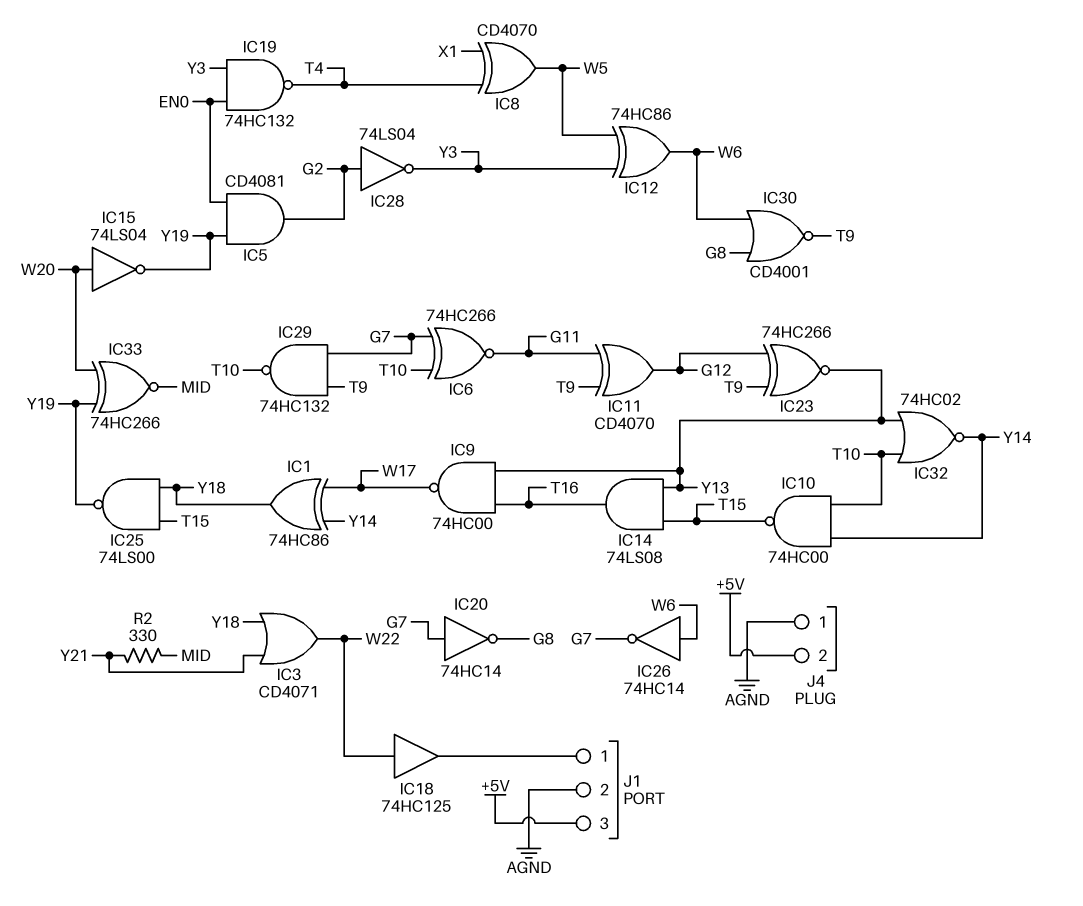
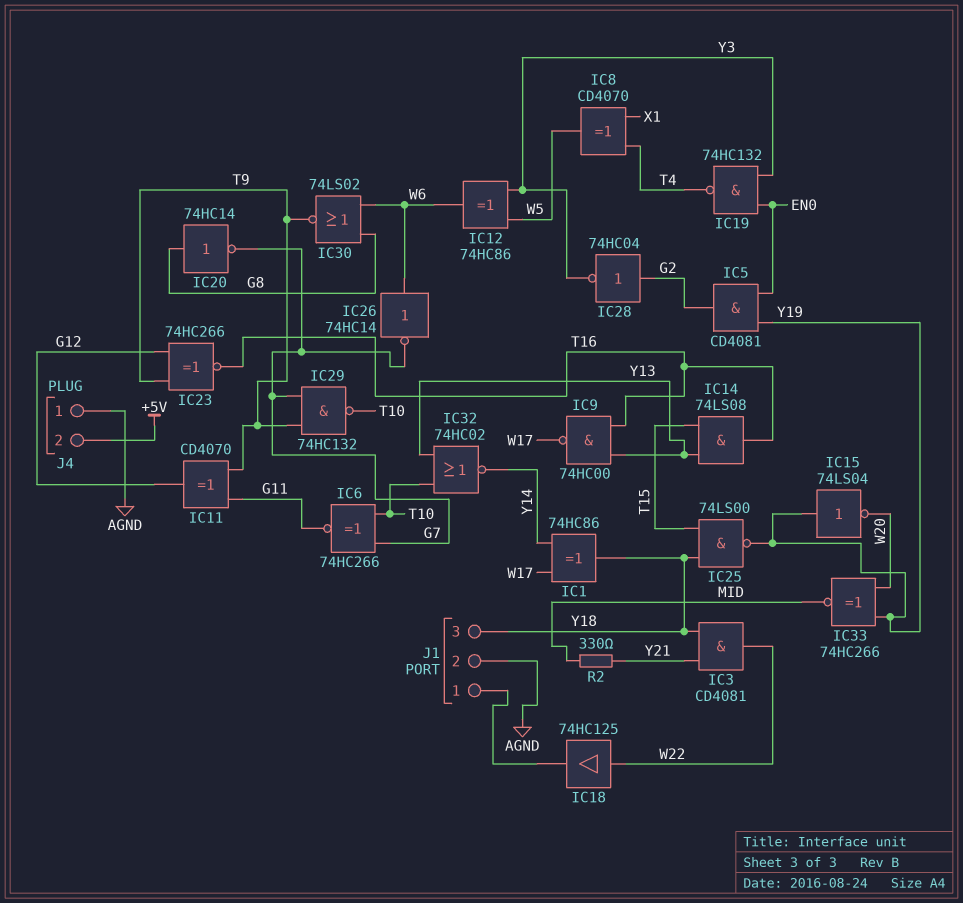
IC3: OR CD4071 (in Y18, in Y21, out W22) -> AND CD4081 (in Y18, in Y21, out W22)
IC10: NAND 74HC00 (in T10, in Y14, out T15) -> none
IC15: NOT 74LS04 (in W20, out Y19) -> NOT 74LS04 (in Y19, out W20)
IC20: NOT 74HC14 (in G7, out G8) -> NOT 74HC14 (in G8, out G7)
IC23: XNOR 74HC266 (in G12, in T9, out Y13) -> XNOR 74HC266 (in G12, in T9, out T16)
IC28: NOT 74LS04 (in G2, out Y3) -> NOT 74HC04 (in G2, out Y3)
IC30: NOR CD4001 (in G8, in W6, out T9) -> NOR 74LS02 (in G8, in W6, out T9)
J1 pin 3: +5V -> Y18

